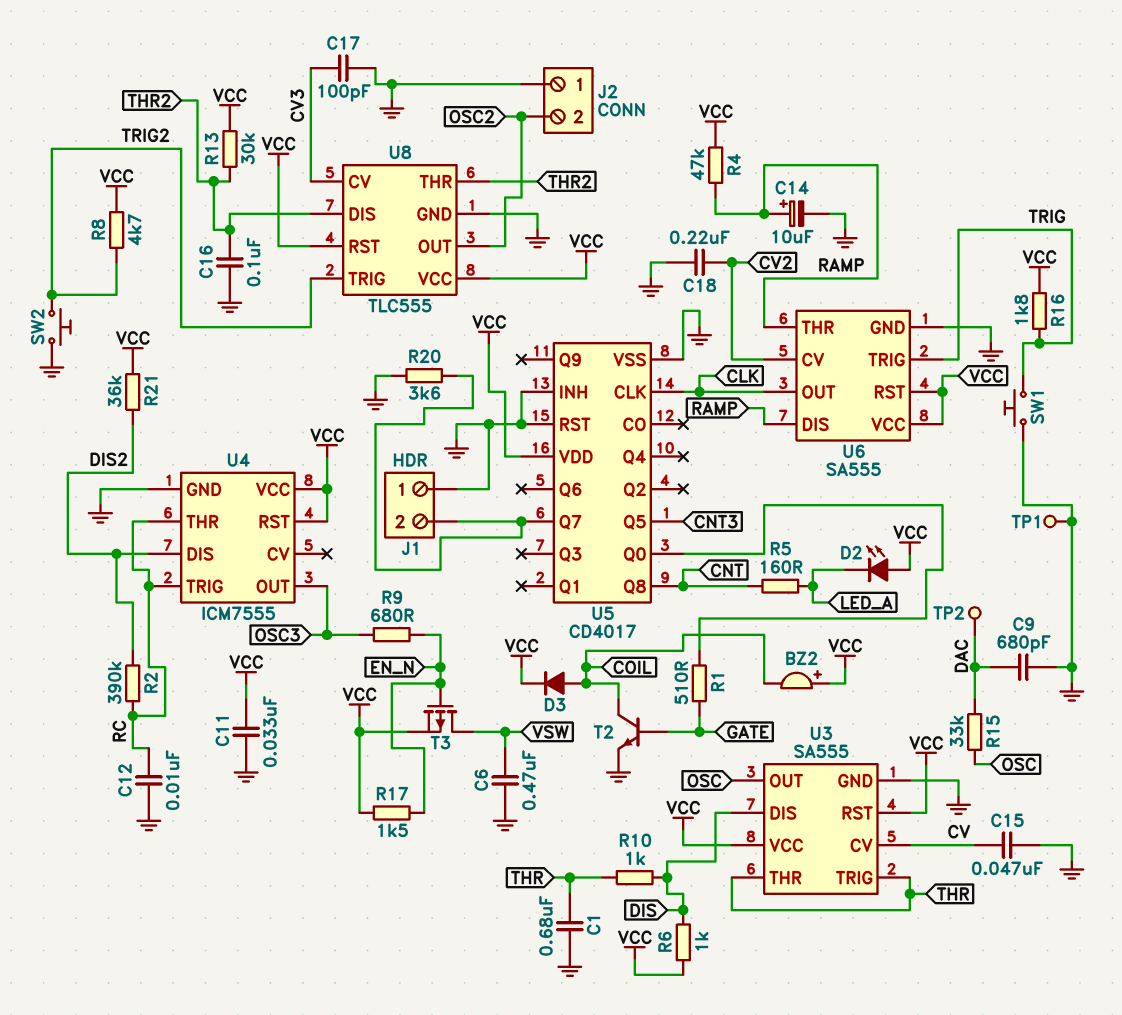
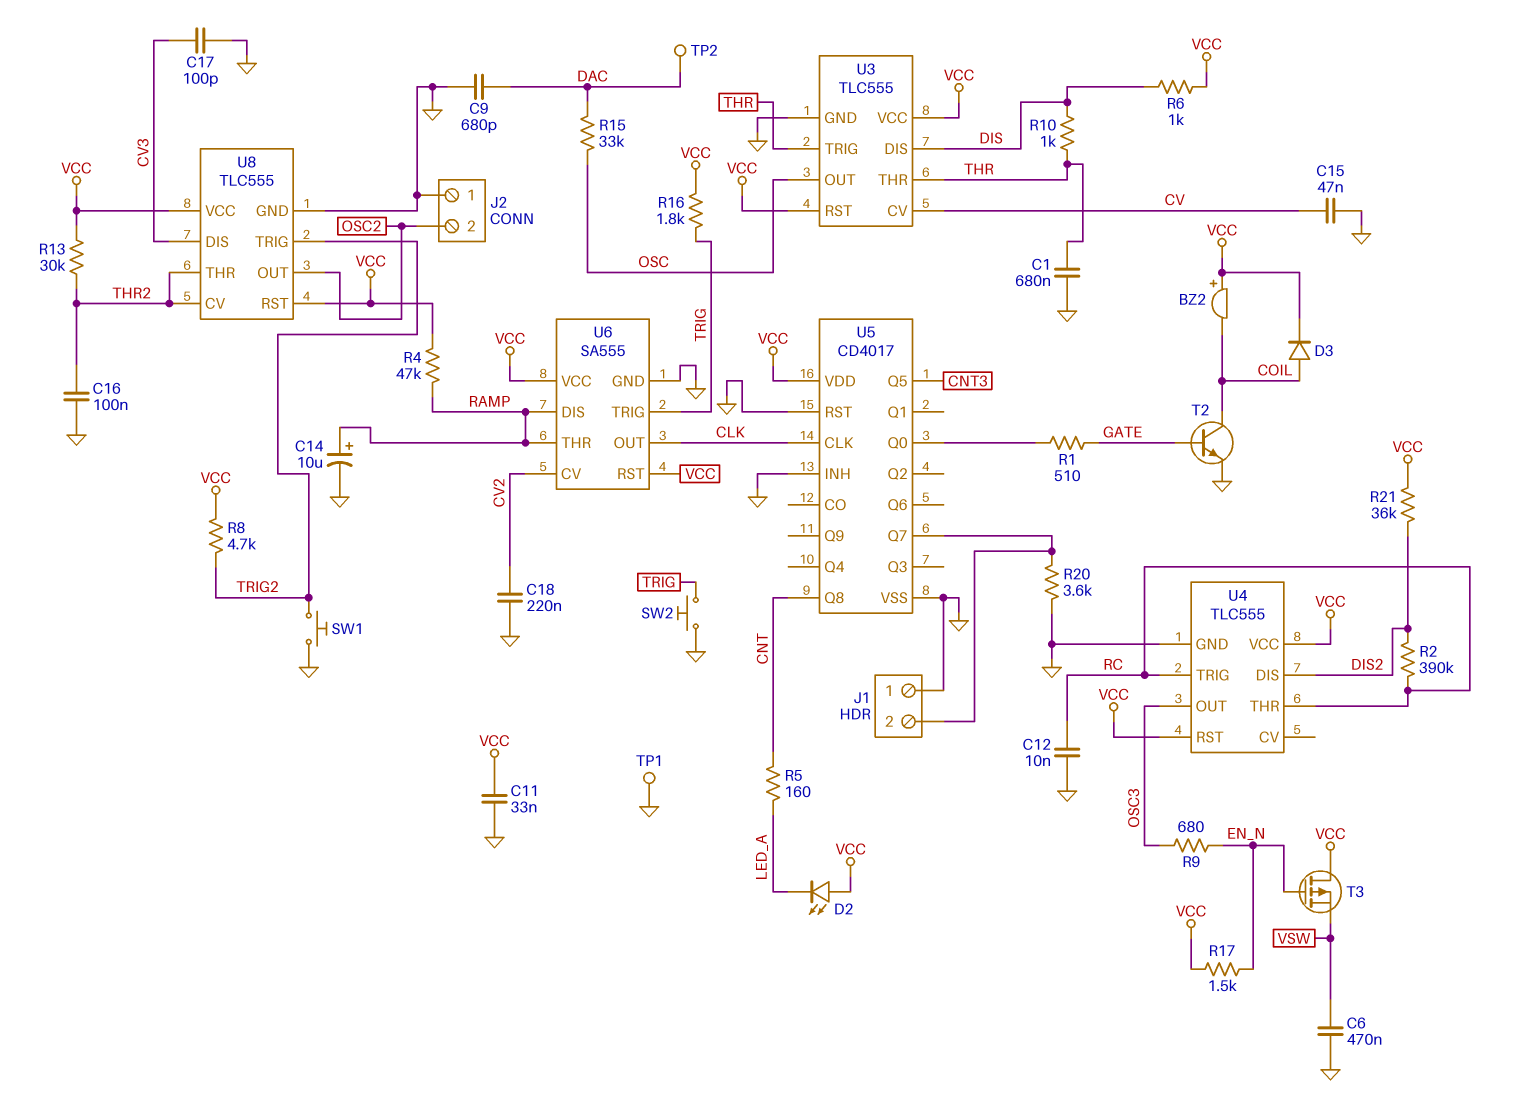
SW1: button (GND, TRIG) -> button (GND, TRIG2)
SW2: button (GND, TRIG2) -> button (GND, TRIG)
T3: PMOS (G EN_N, D VSW, S VCC) -> PMOS (G EN_N, D VCC, S VSW)
U3: SA555 -> TLC555
U4: ICM7555 -> TLC555
U8 pin CV: CV3 -> THR2
U8 pin DIS: THR2 -> CV3

